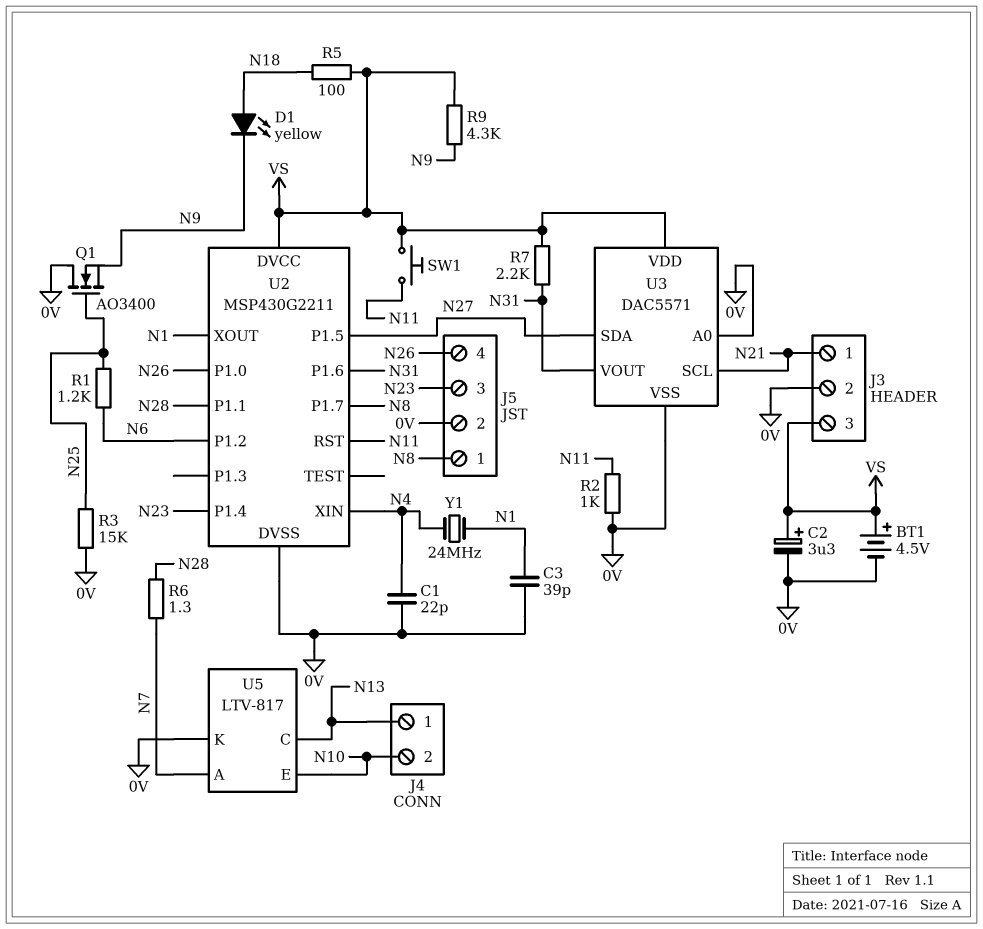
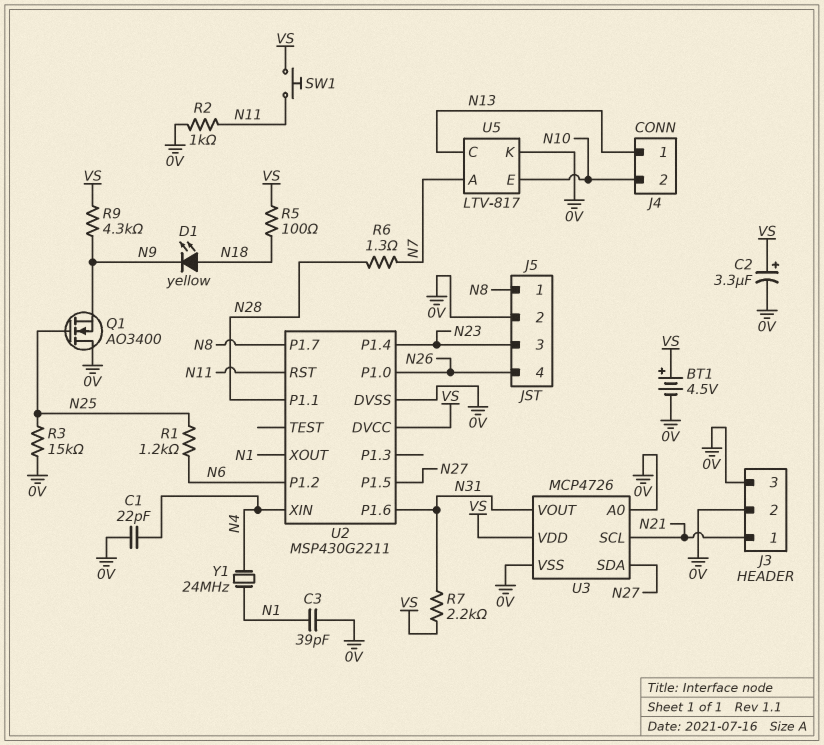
J3 pin 3: VS -> 0V
U3: DAC5571 -> MCP4726

